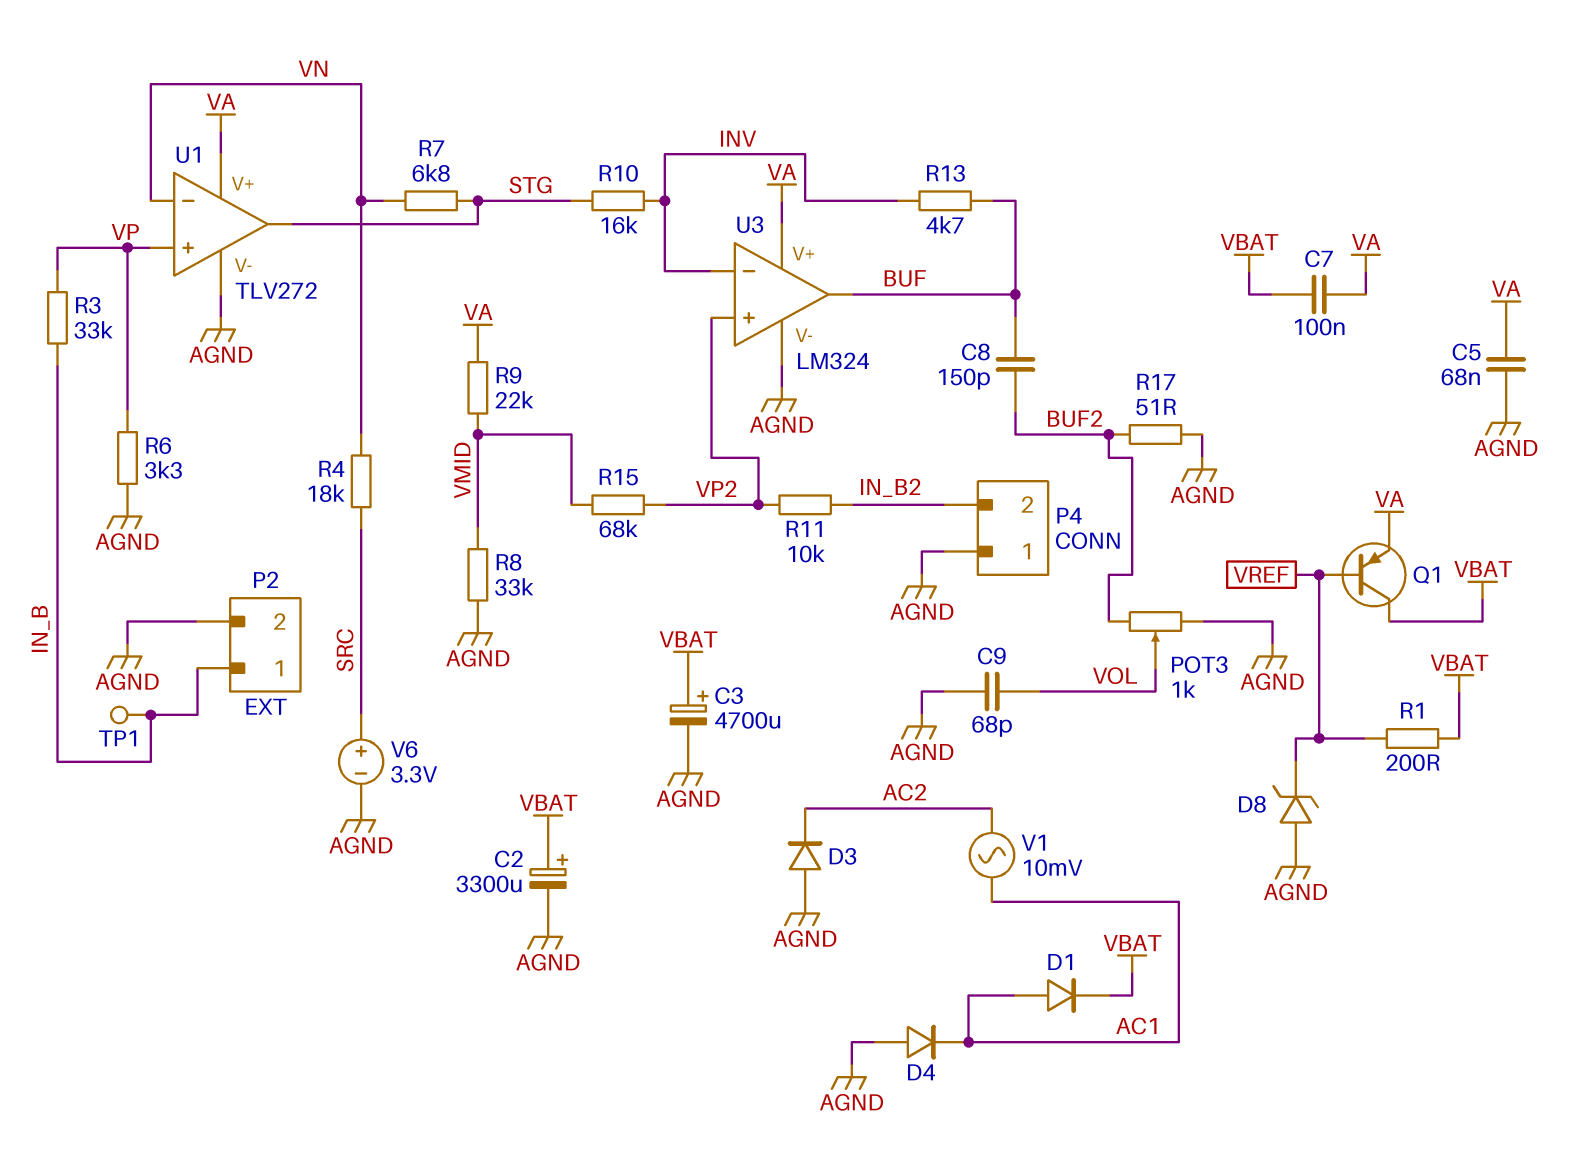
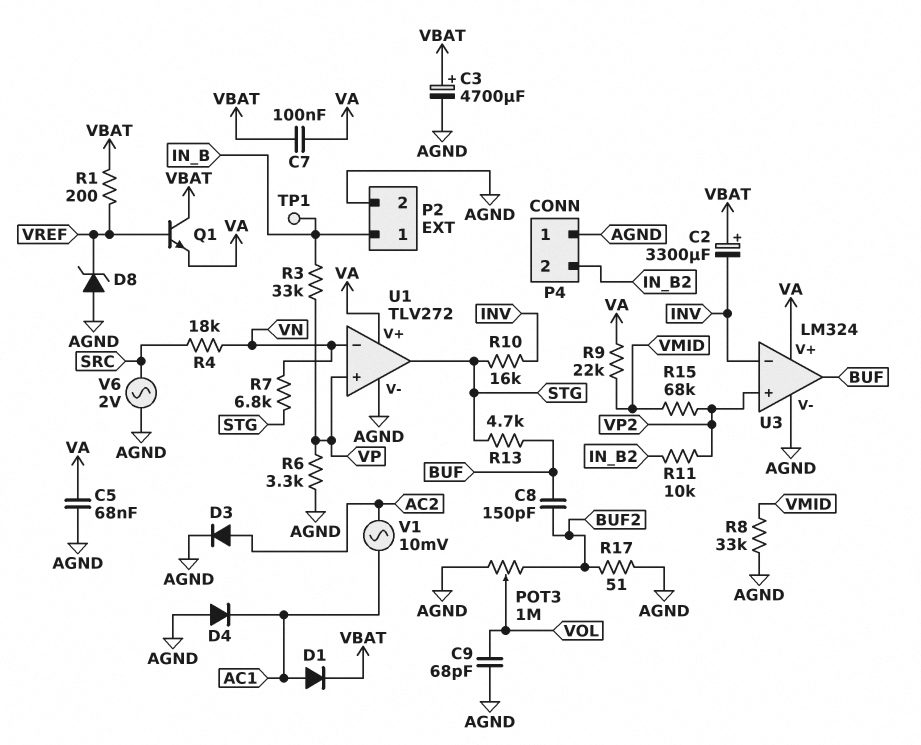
C2: 3300uF (plus VBAT, minus AGND) -> 3300uF (plus VBAT, minus INV)
D3: diode (A AGND, K AC2) -> diode (A AC2, K AGND)
POT3: 1k (AGND, BUF2, wiper VOL) -> 1M (AGND, BUF2, wiper VOL)
Q1: PNP (B VREF, C VBAT, E VA) -> NPN (B VREF, C VBAT, E VA)
R13: 4.7k (BUF, INV) -> 4.7k (BUF, STG)
V6: 3.3V (plus SRC, minus AGND) -> AC 2V (AGND, SRC)

